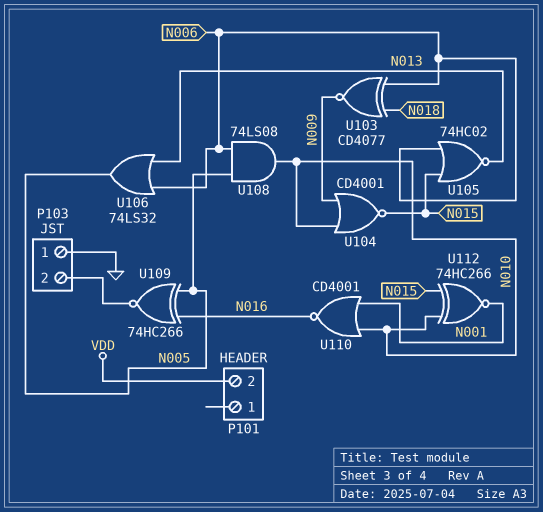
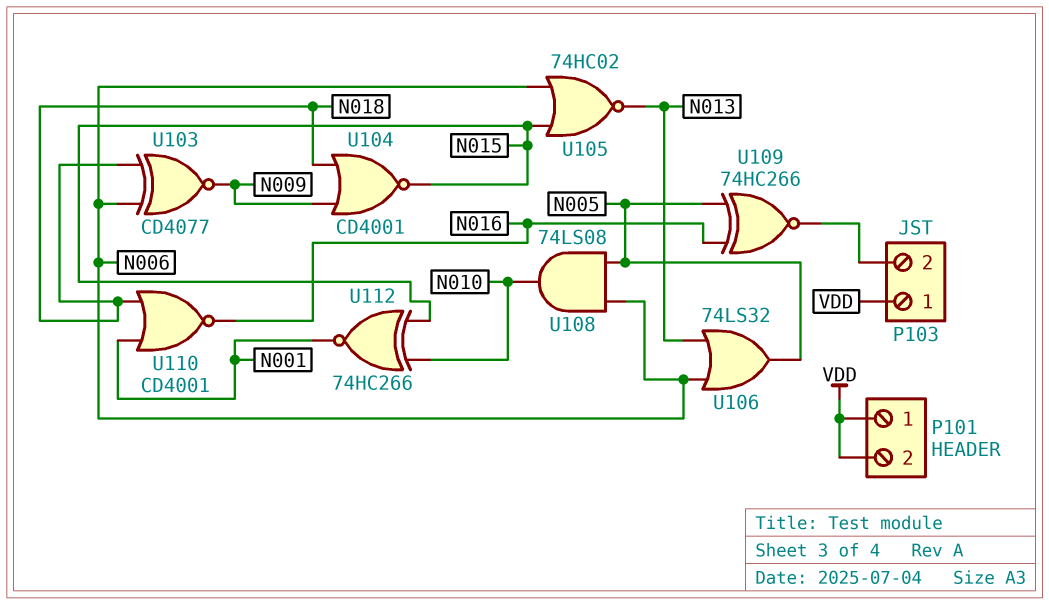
P101 pin 1: none -> VDD
P103 pin 1: GND -> VDD
U104: NOR CD4001 (in N009, in N010, out N015) -> NOR CD4001 (in N009, in N018, out N015)
U110: NOR CD4001 (in N001, in N010, out N016) -> NOR CD4001 (in N001, in N018, out N016)

